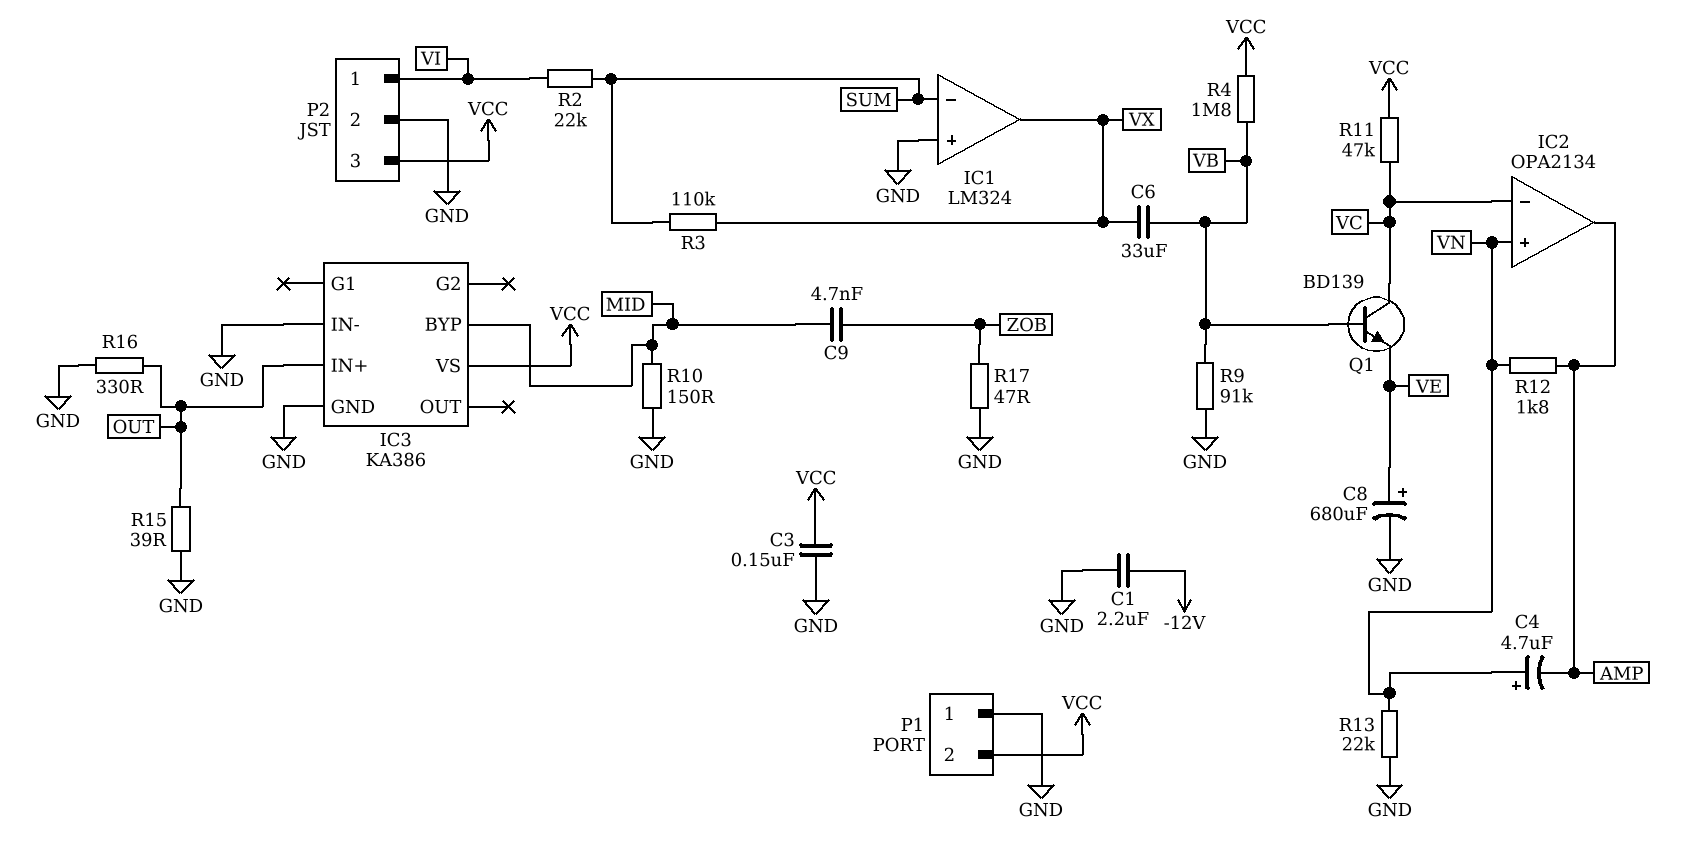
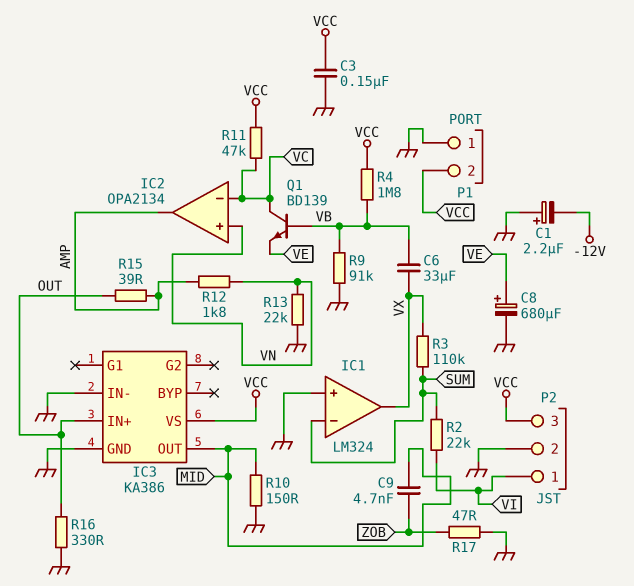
C1: 2.2uF (-12V, GND) -> 2.2uF (plus GND, minus -12V)
C4: 4.7uF (plus VN, minus AMP) -> none
IC3 pin BYP: MID -> none
IC3 pin OUT: none -> MID
R15: 39 (GND, OUT) -> 39 (AMP, OUT)

